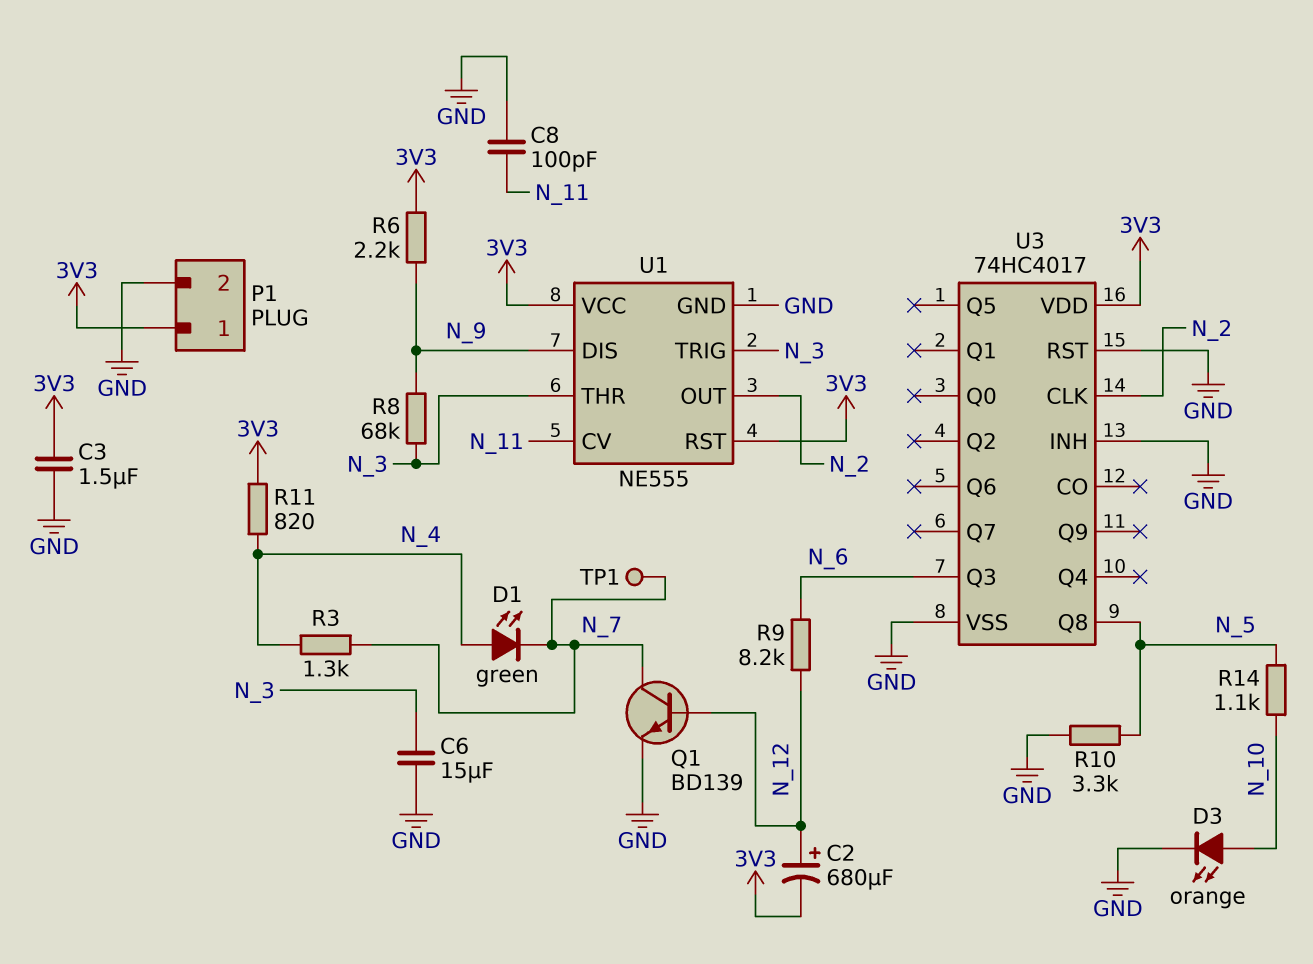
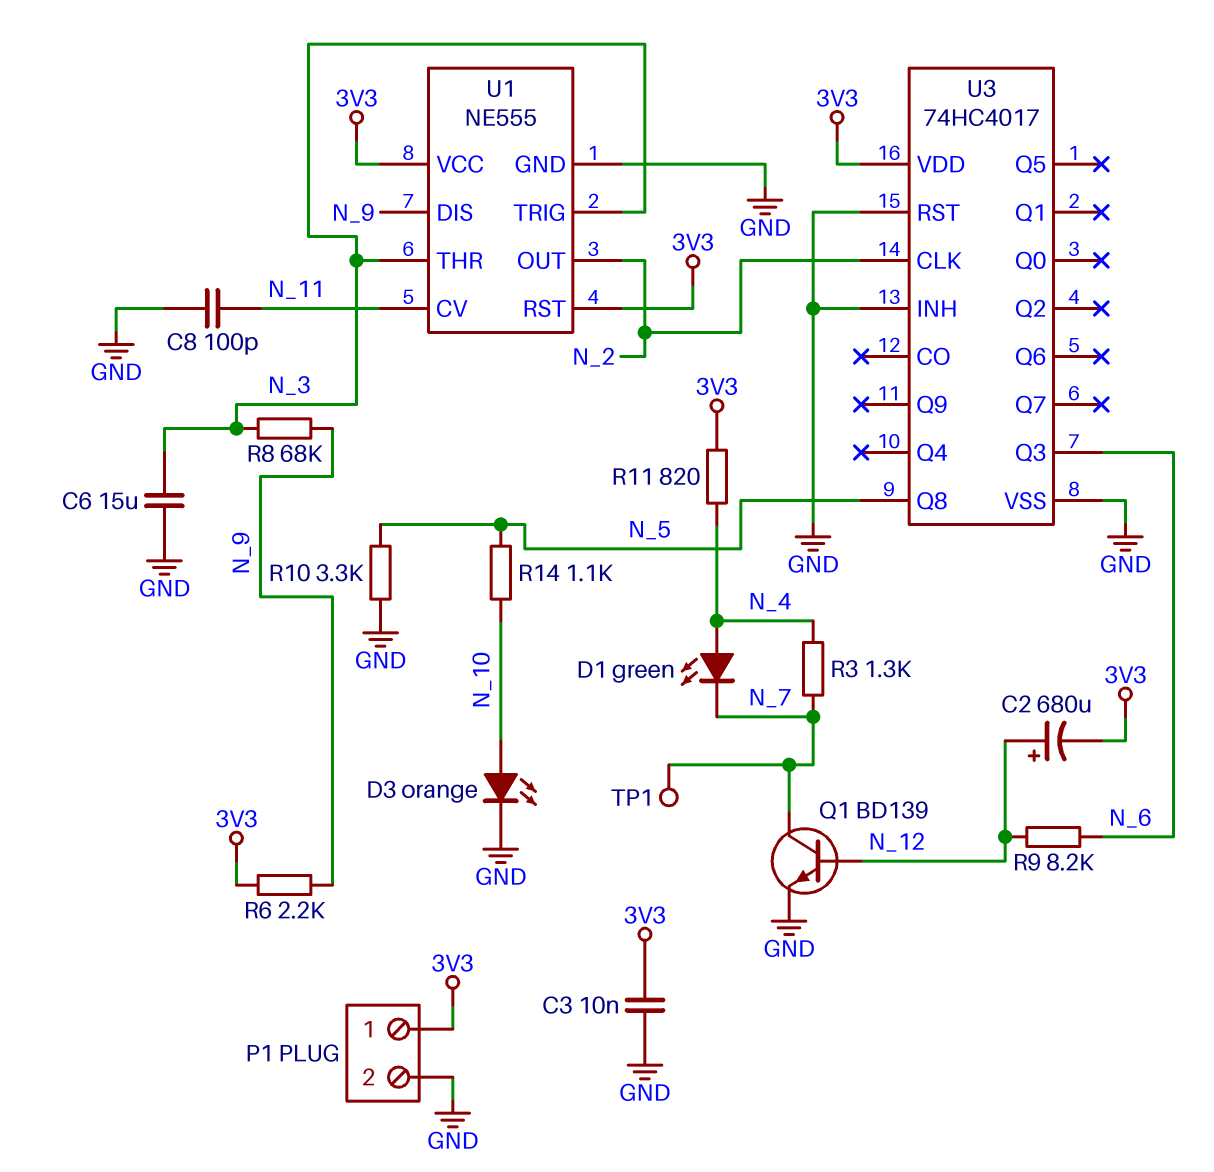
C3: 1.5uF (3V3, GND) -> 10nF (3V3, GND)

